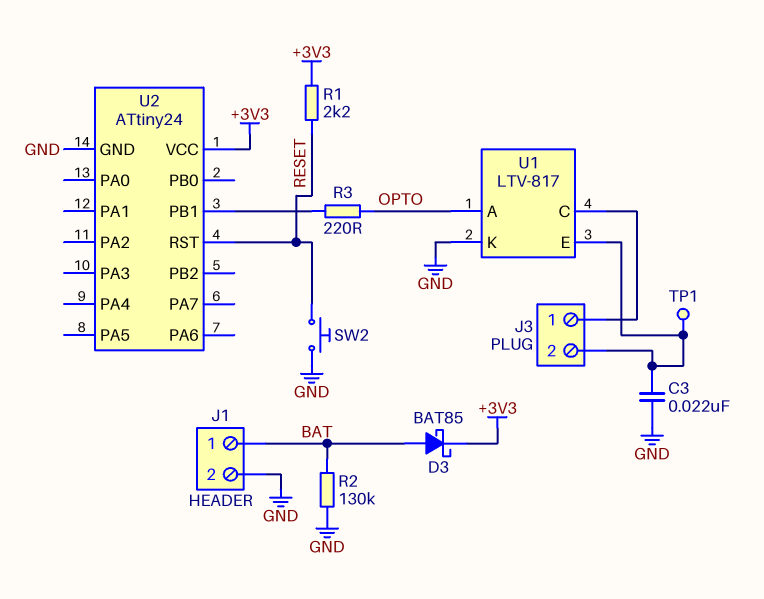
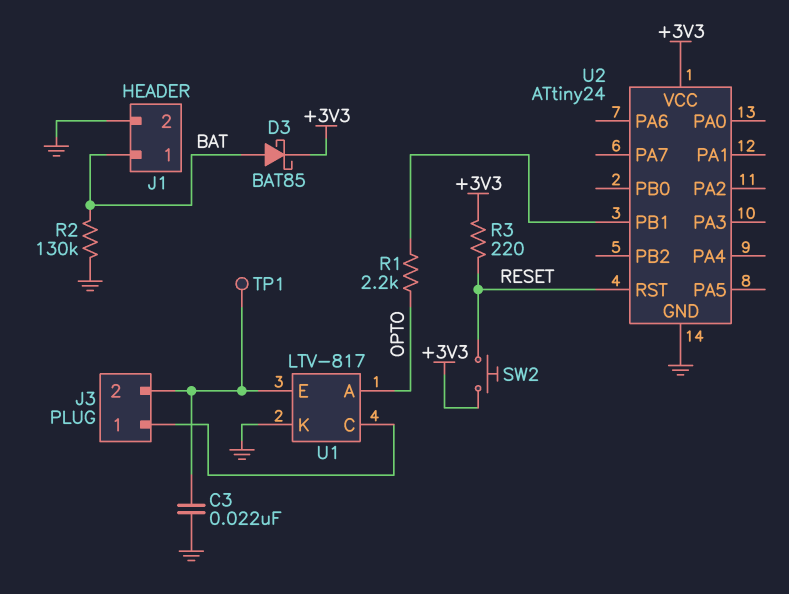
R1: 2.2k (+3V3, RESET) -> 2.2k (OPTO, U2/PB1)
R3: 220 (OPTO, U2/PB1) -> 220 (+3V3, RESET)
SW2: button (GND, RESET) -> button (+3V3, RESET)

